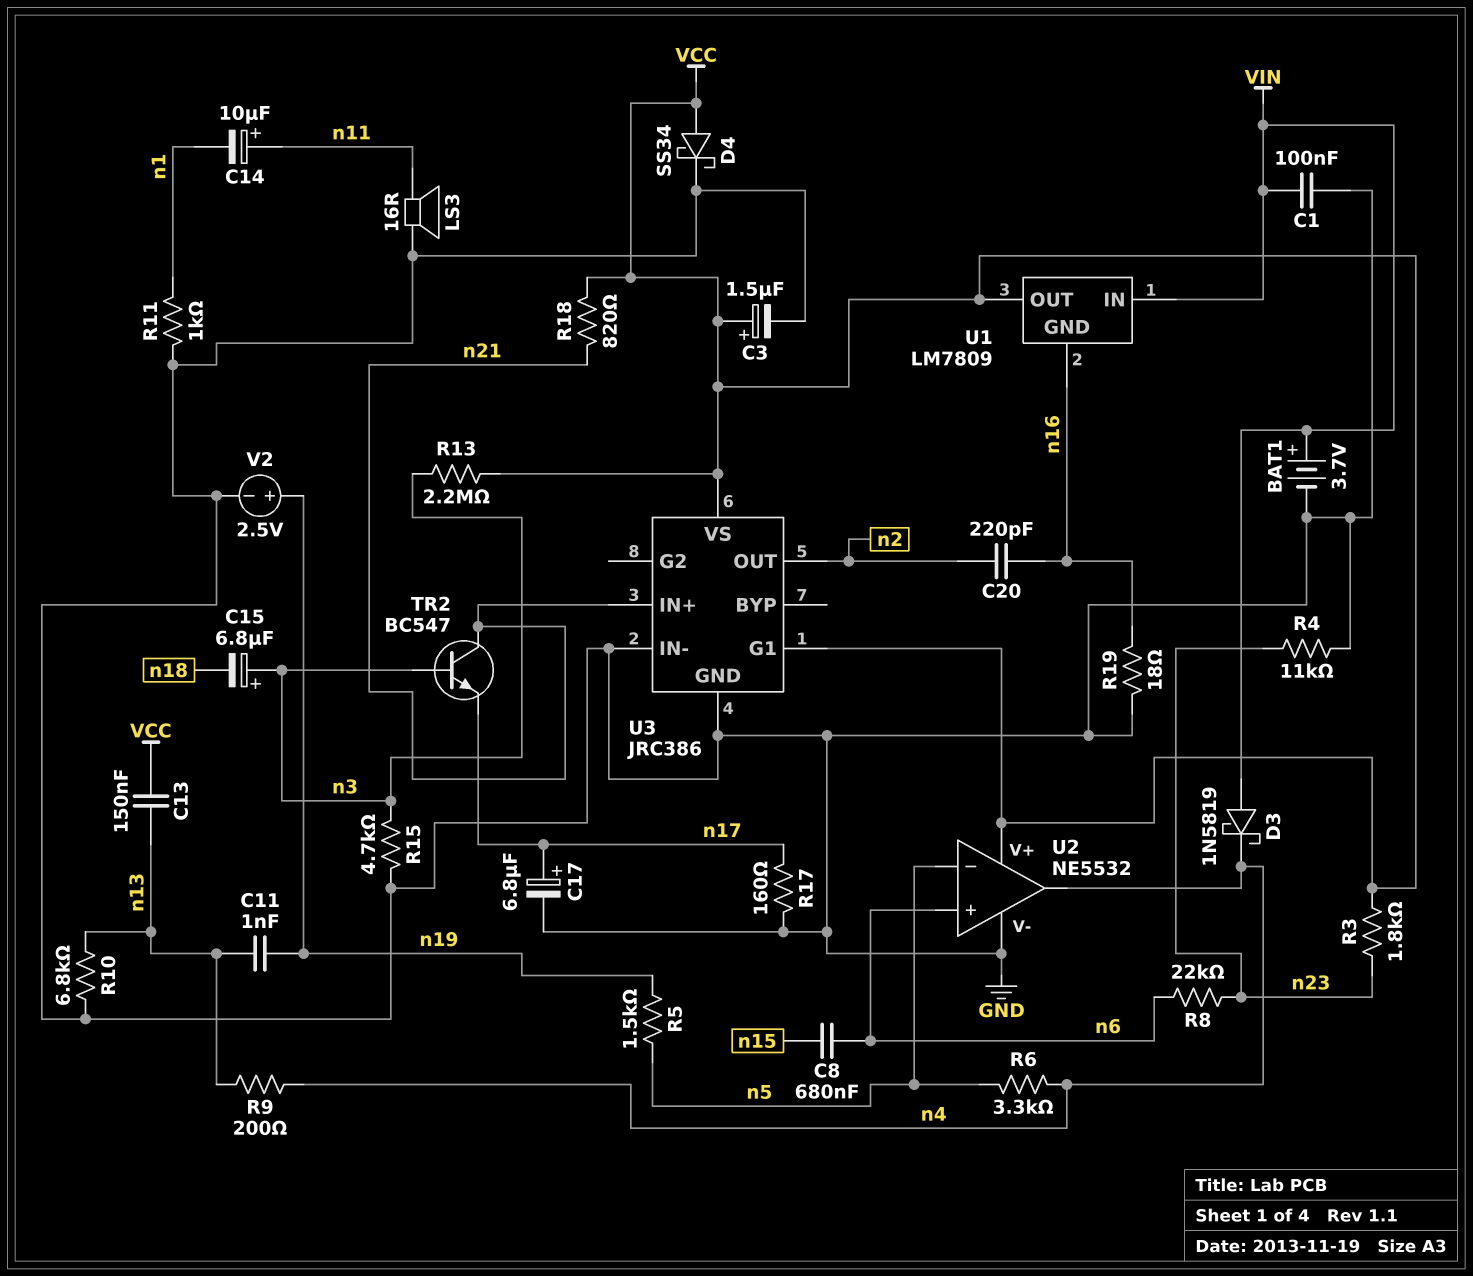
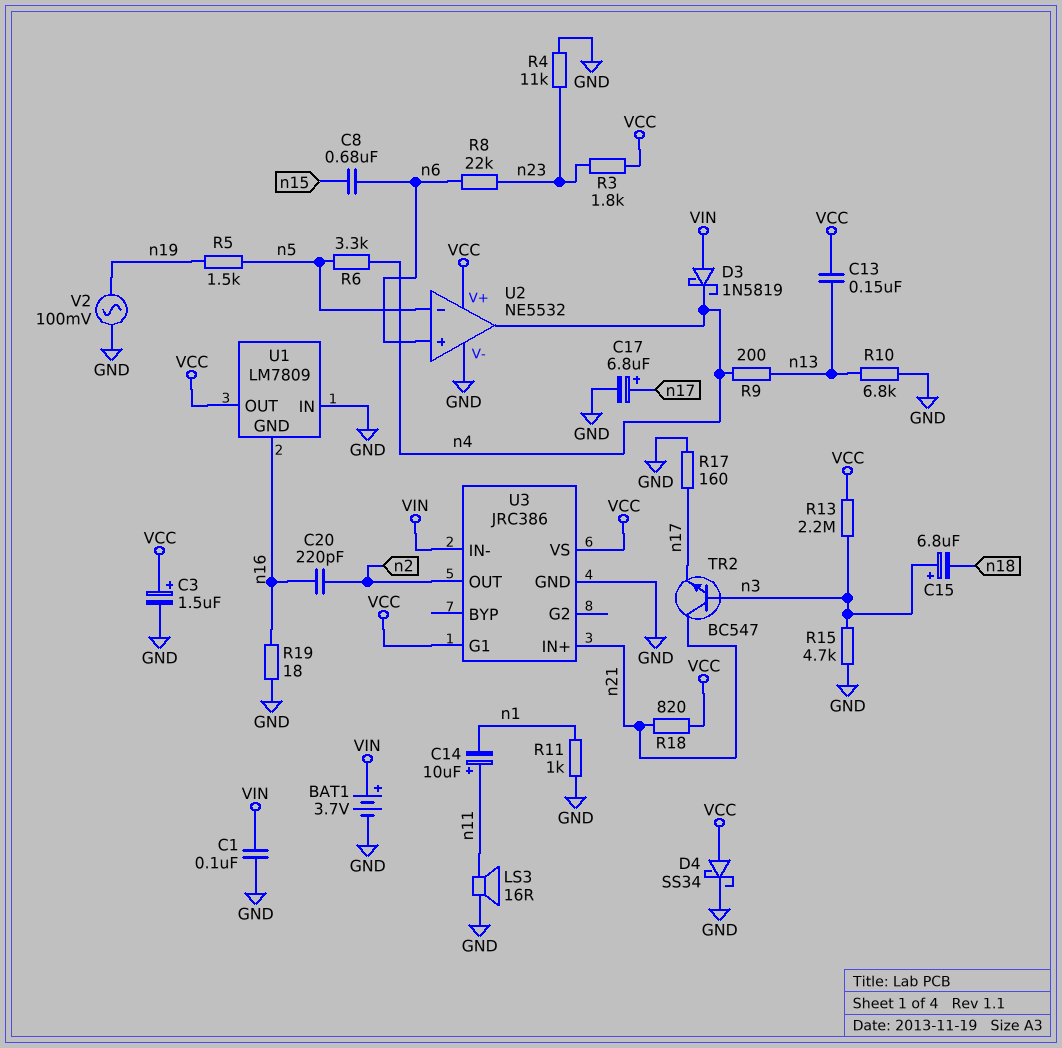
C11: 1nF (n13, n19) -> none
U1 pin IN: VIN -> GND
U3 pin IN-: GND -> VIN
V2: 2.5V (plus n19, minus GND) -> AC 100mV (GND, n19)

